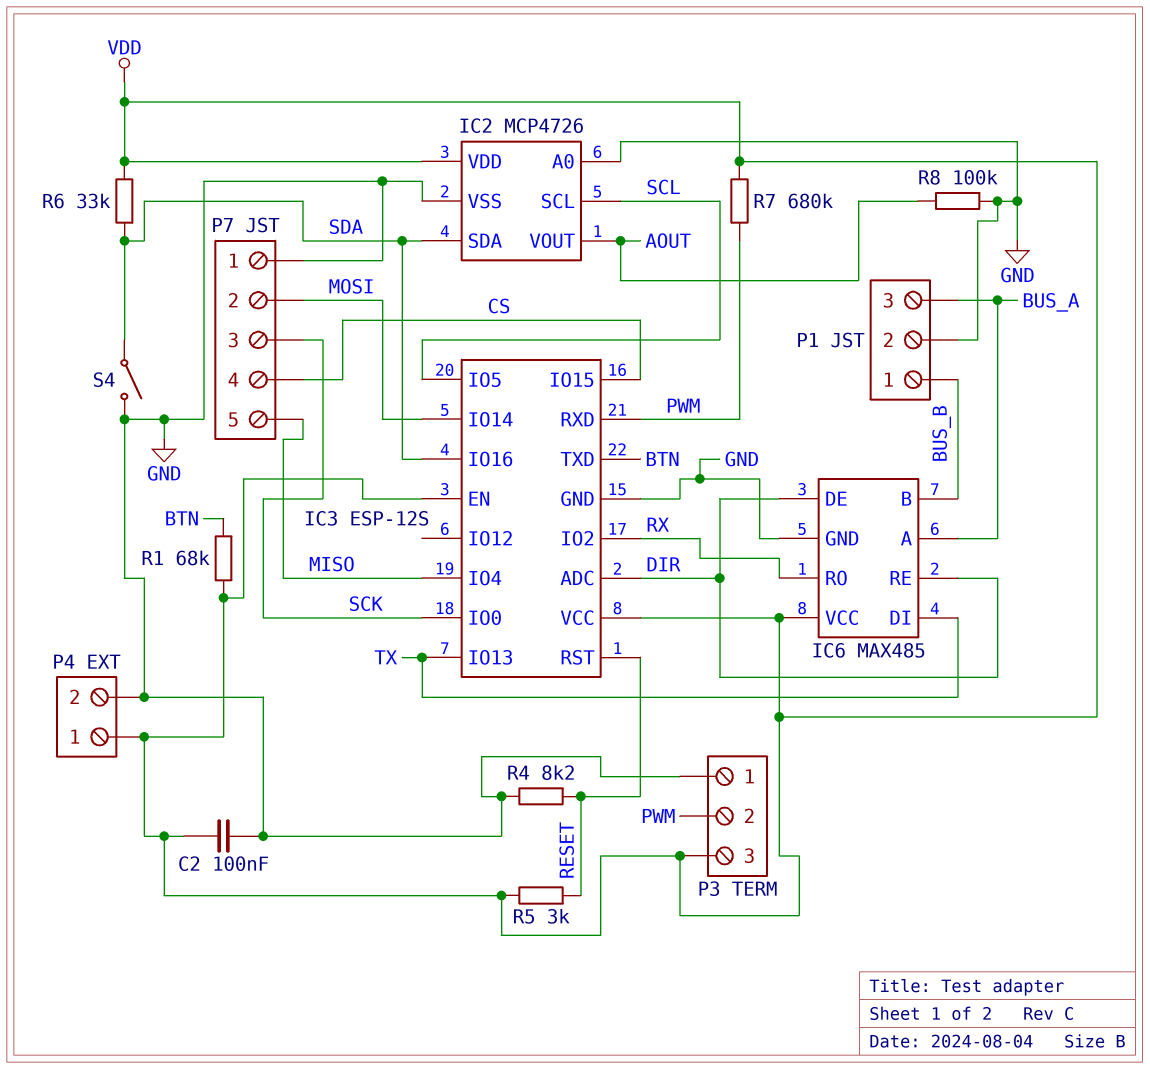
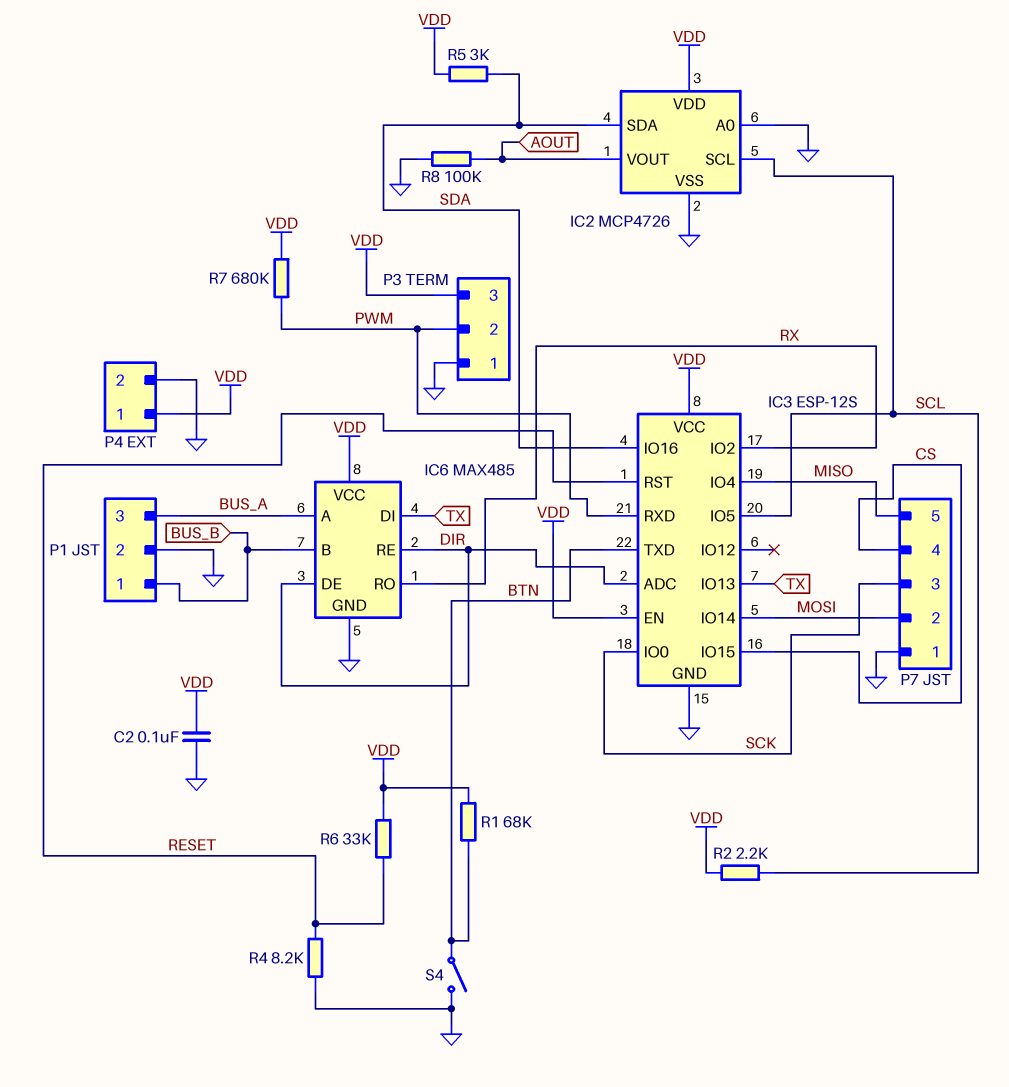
R2: none -> 2.2k (SCL, VDD)
R5: 3k (RESET, VDD) -> 3k (SDA, VDD)
R6: 33k (SDA, VDD) -> 33k (RESET, VDD)
S4: switch (GND, SDA) -> switch (BTN, GND)

